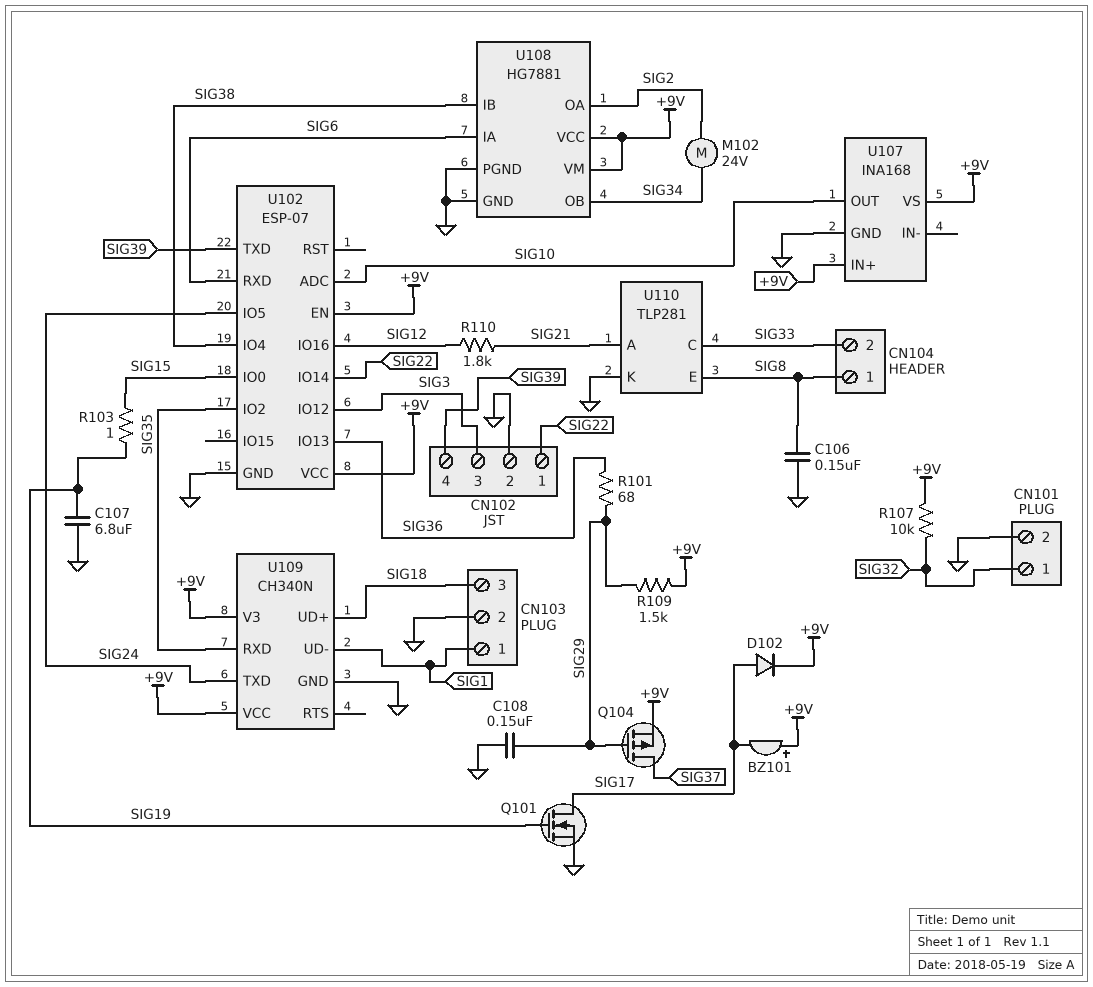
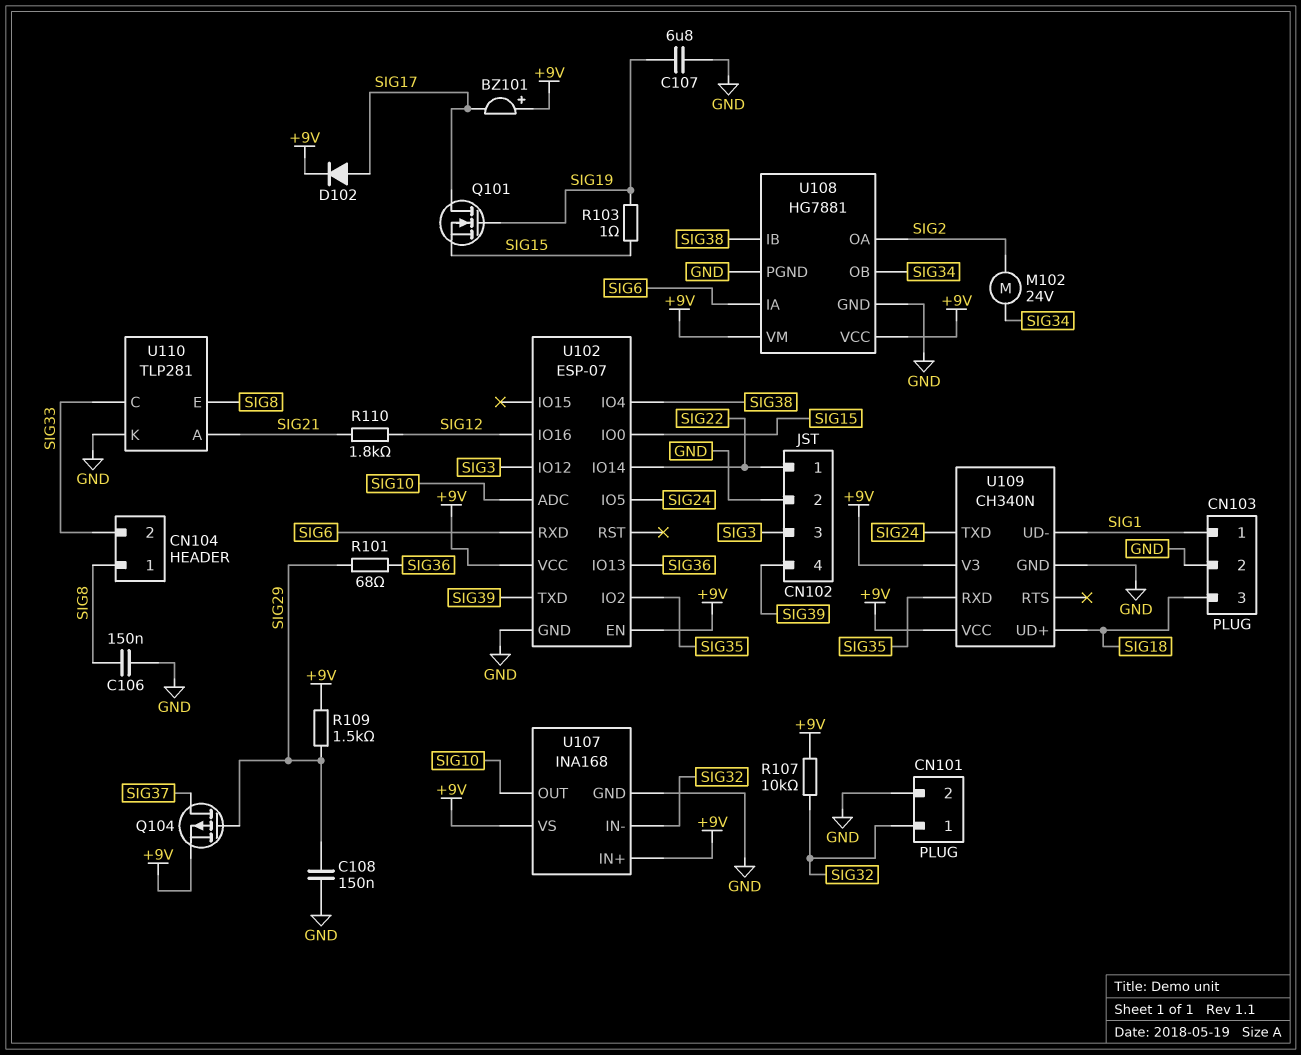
Q101: NMOS (G SIG19, D SIG17, S GND) -> NMOS (G SIG19, D SIG17, S SIG15)
U107 pin IN-: none -> SIG32

